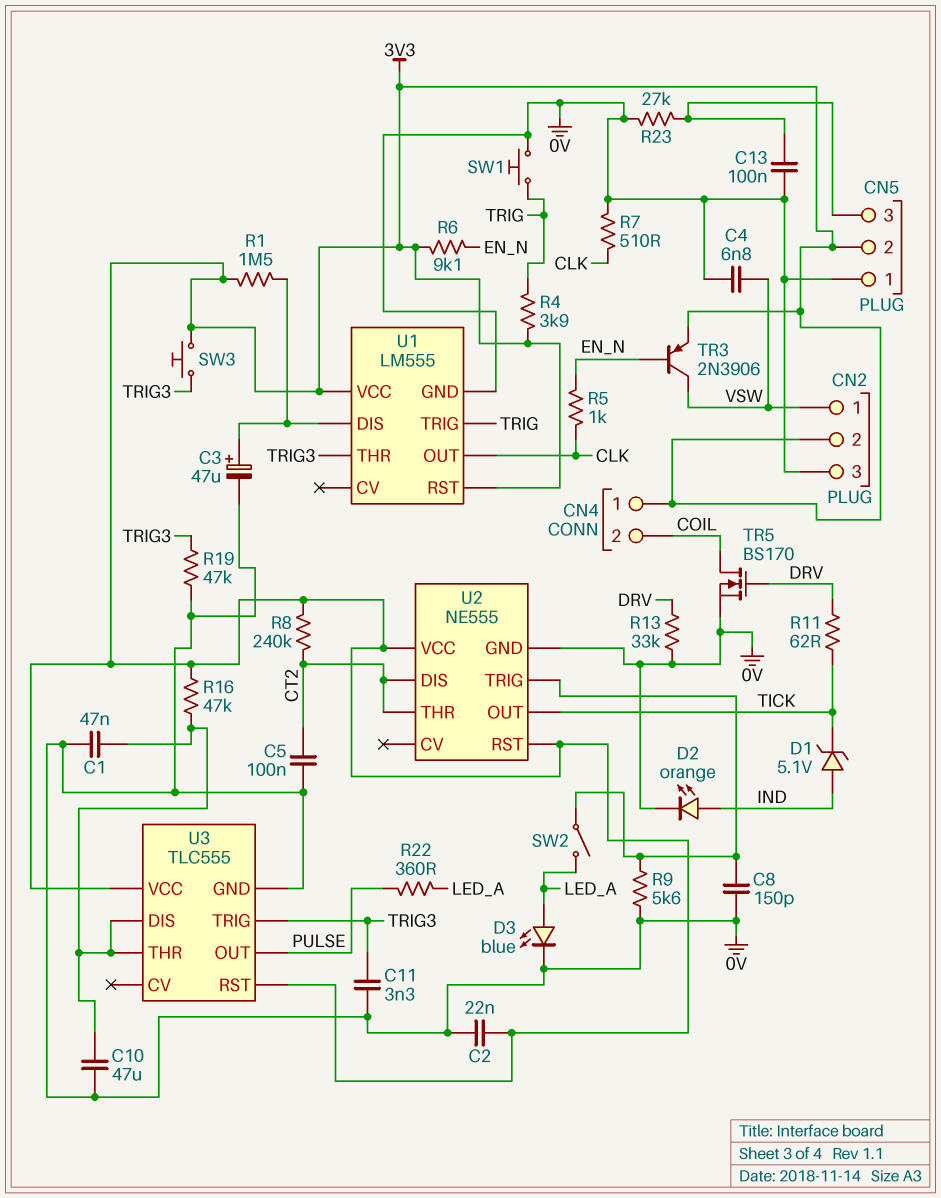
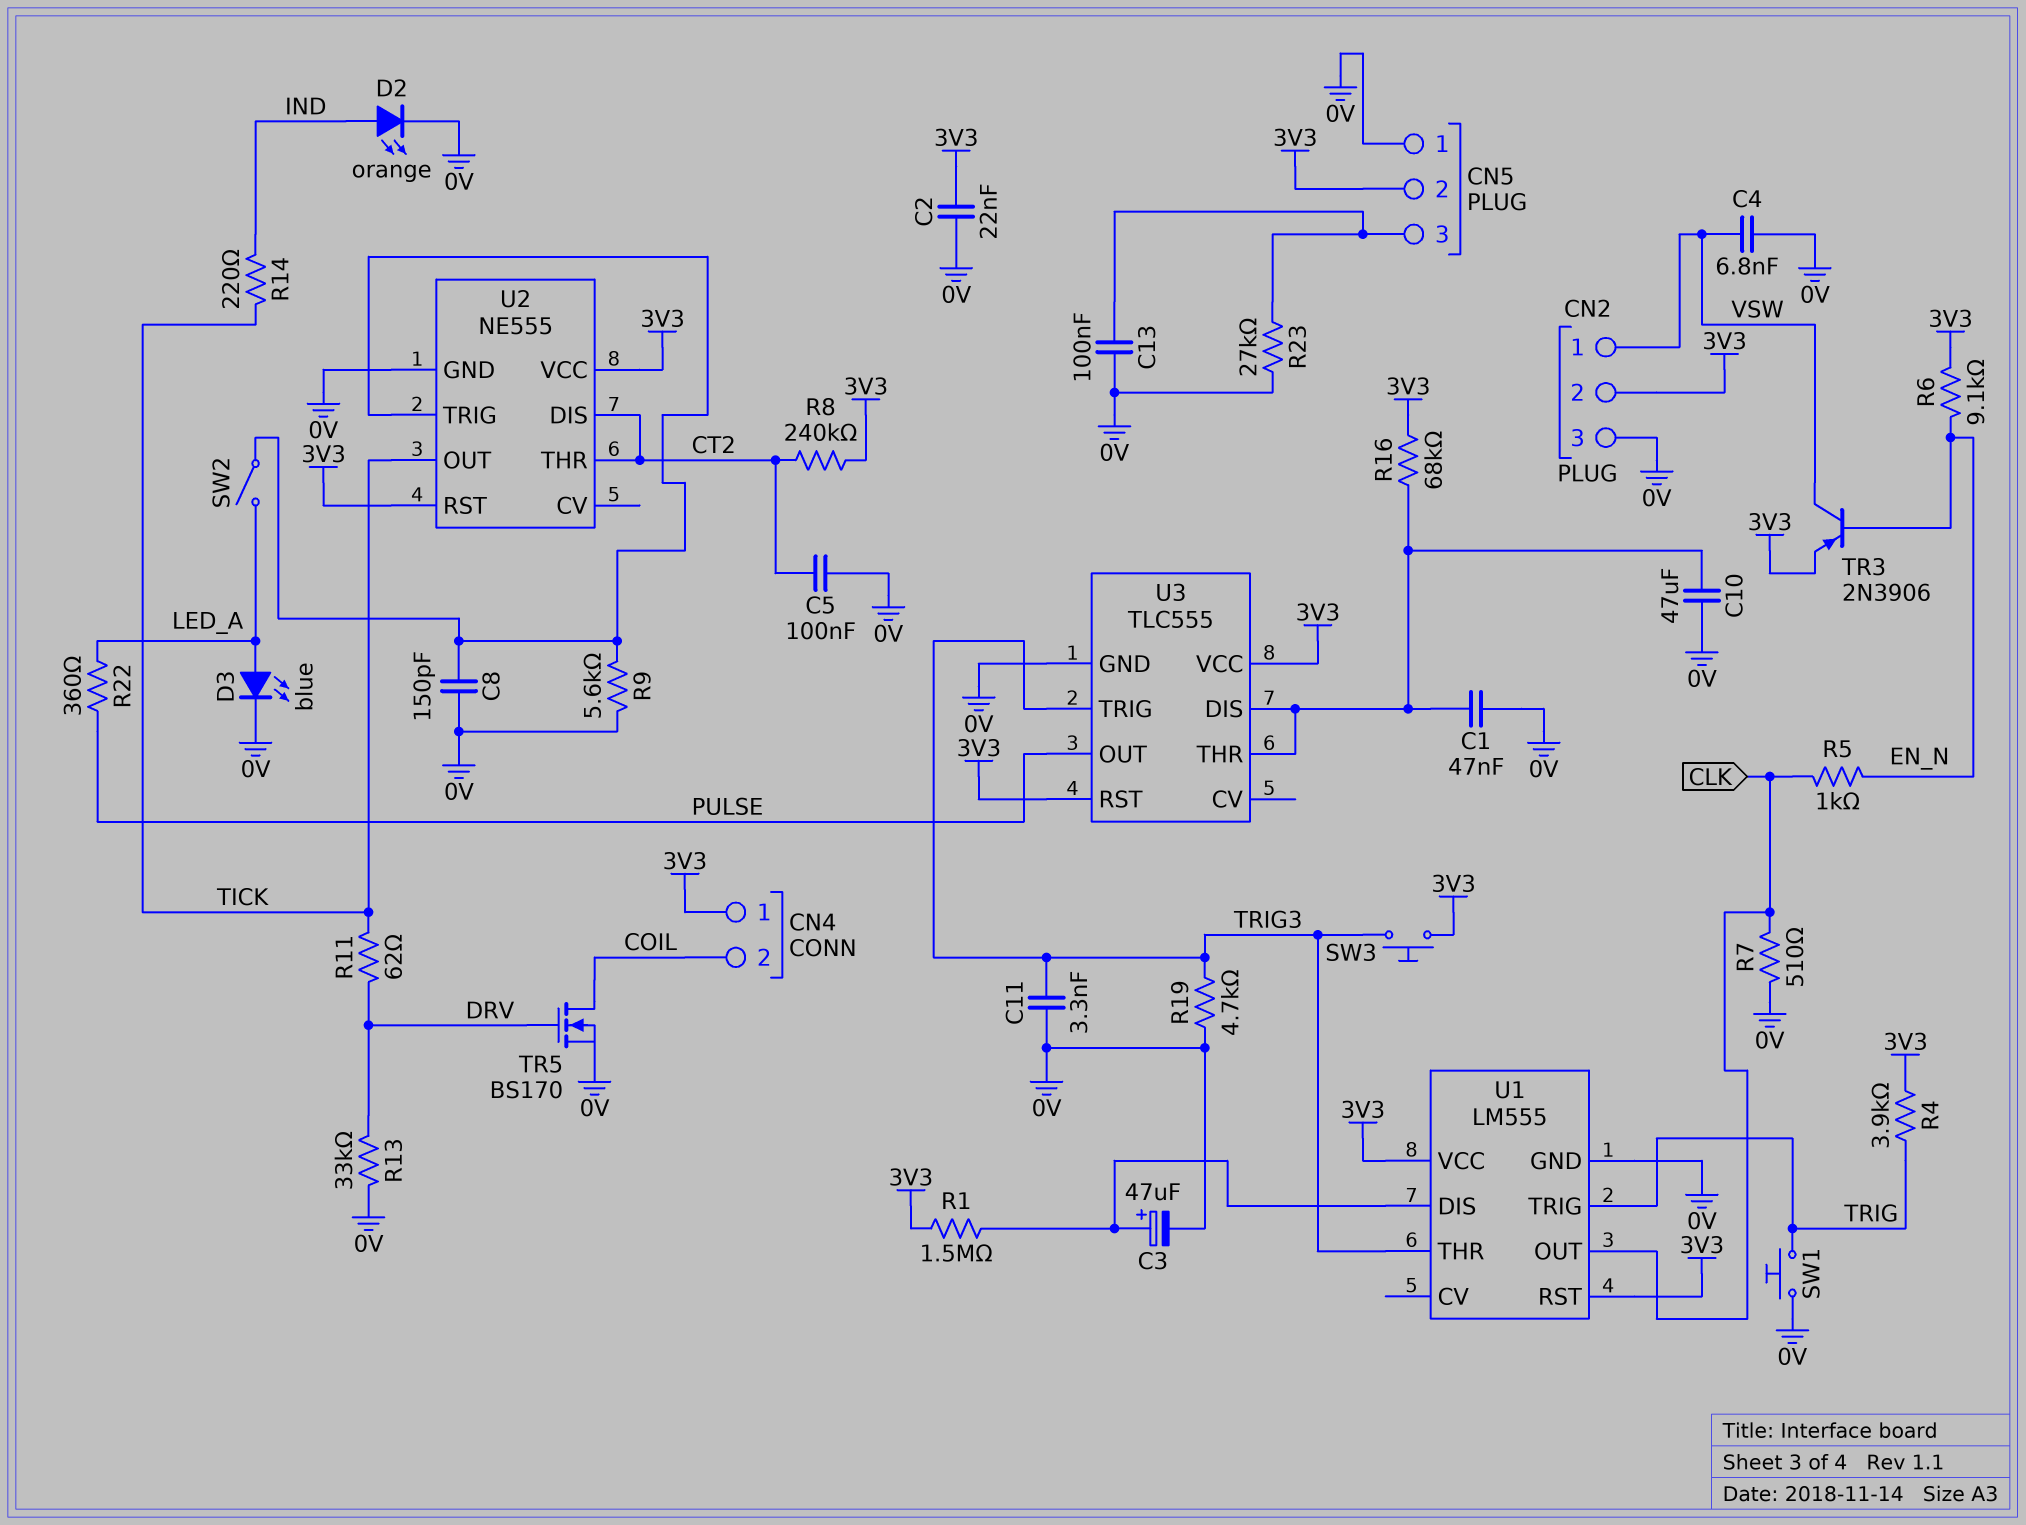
D1: zener 5.1V (A IND, K TICK) -> none
R14: none -> 220 (IND, TICK)
R16: 47k (3V3, U3/DIS) -> 68k (3V3, U3/DIS)
R19: 47k (0V, TRIG3) -> 4.7k (0V, TRIG3)

